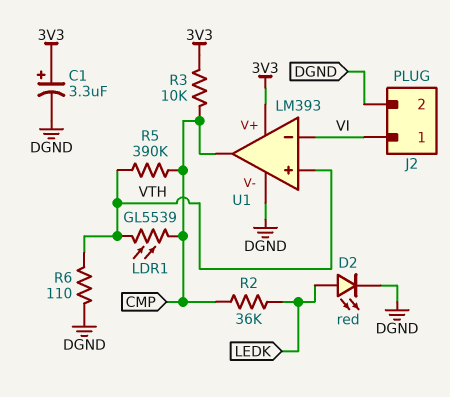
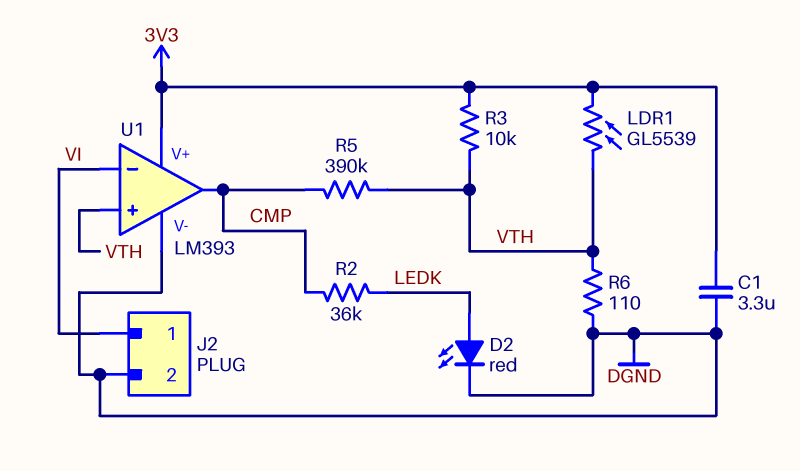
C1: 3.3uF (plus 3V3, minus DGND) -> 3.3uF (3V3, DGND)
LDR1: GL5539 (CMP, VTH) -> GL5539 (3V3, VTH)
R3: 10k (3V3, CMP) -> 10k (3V3, VTH)

